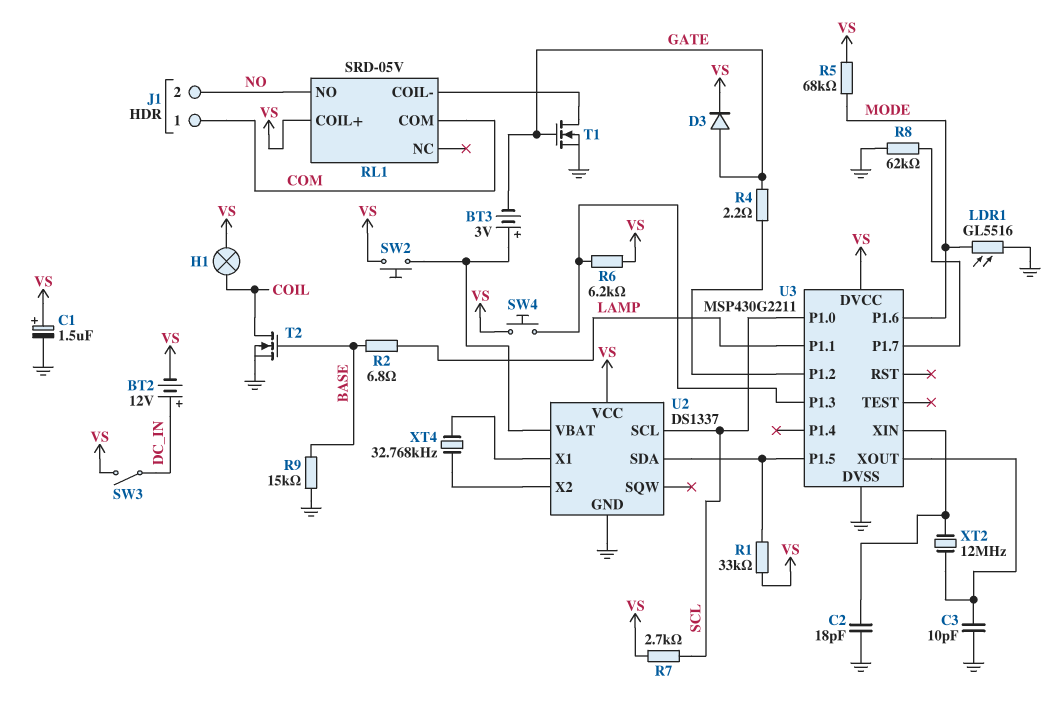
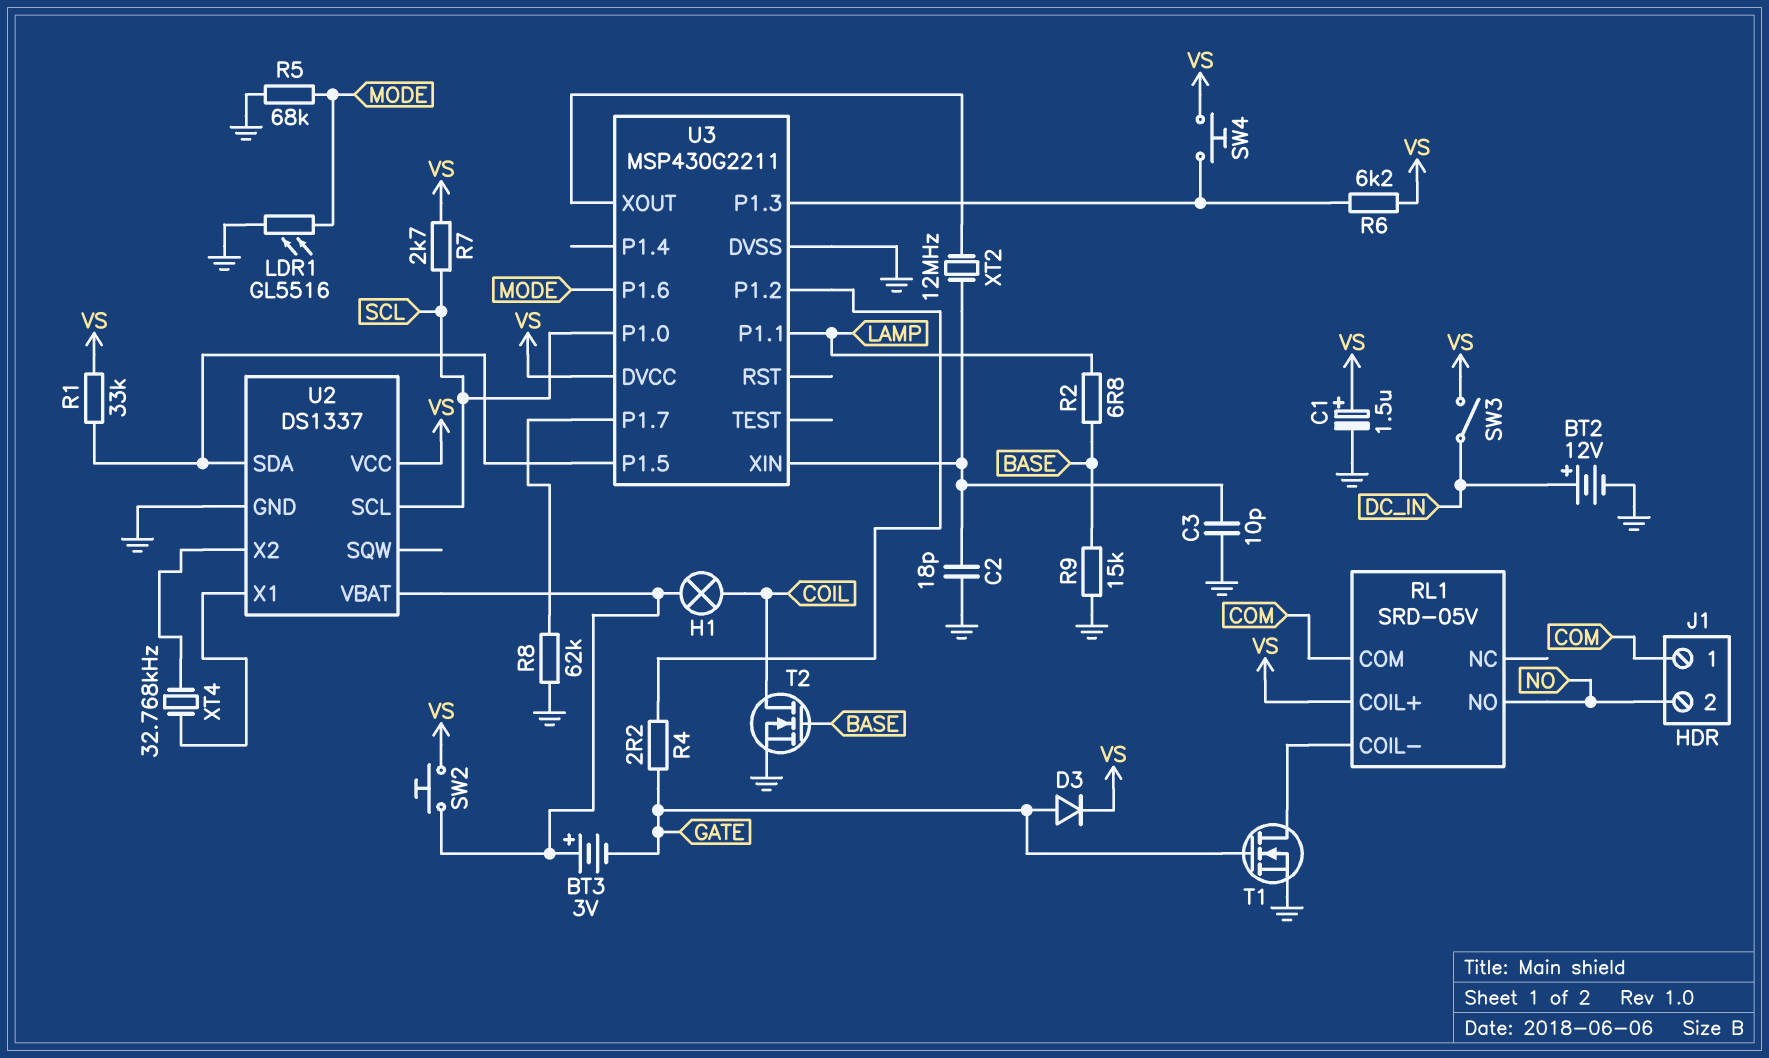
BT2: 12V (plus DC_IN, minus VS) -> 12V (plus DC_IN, minus GND)
C3: 10pF (GND, U3/XOUT) -> 10pF (GND, U3/XIN)
H1: lamp (COIL, VS) -> lamp (COIL, U2/VBAT)
R5: 68k (MODE, VS) -> 68k (GND, MODE)

